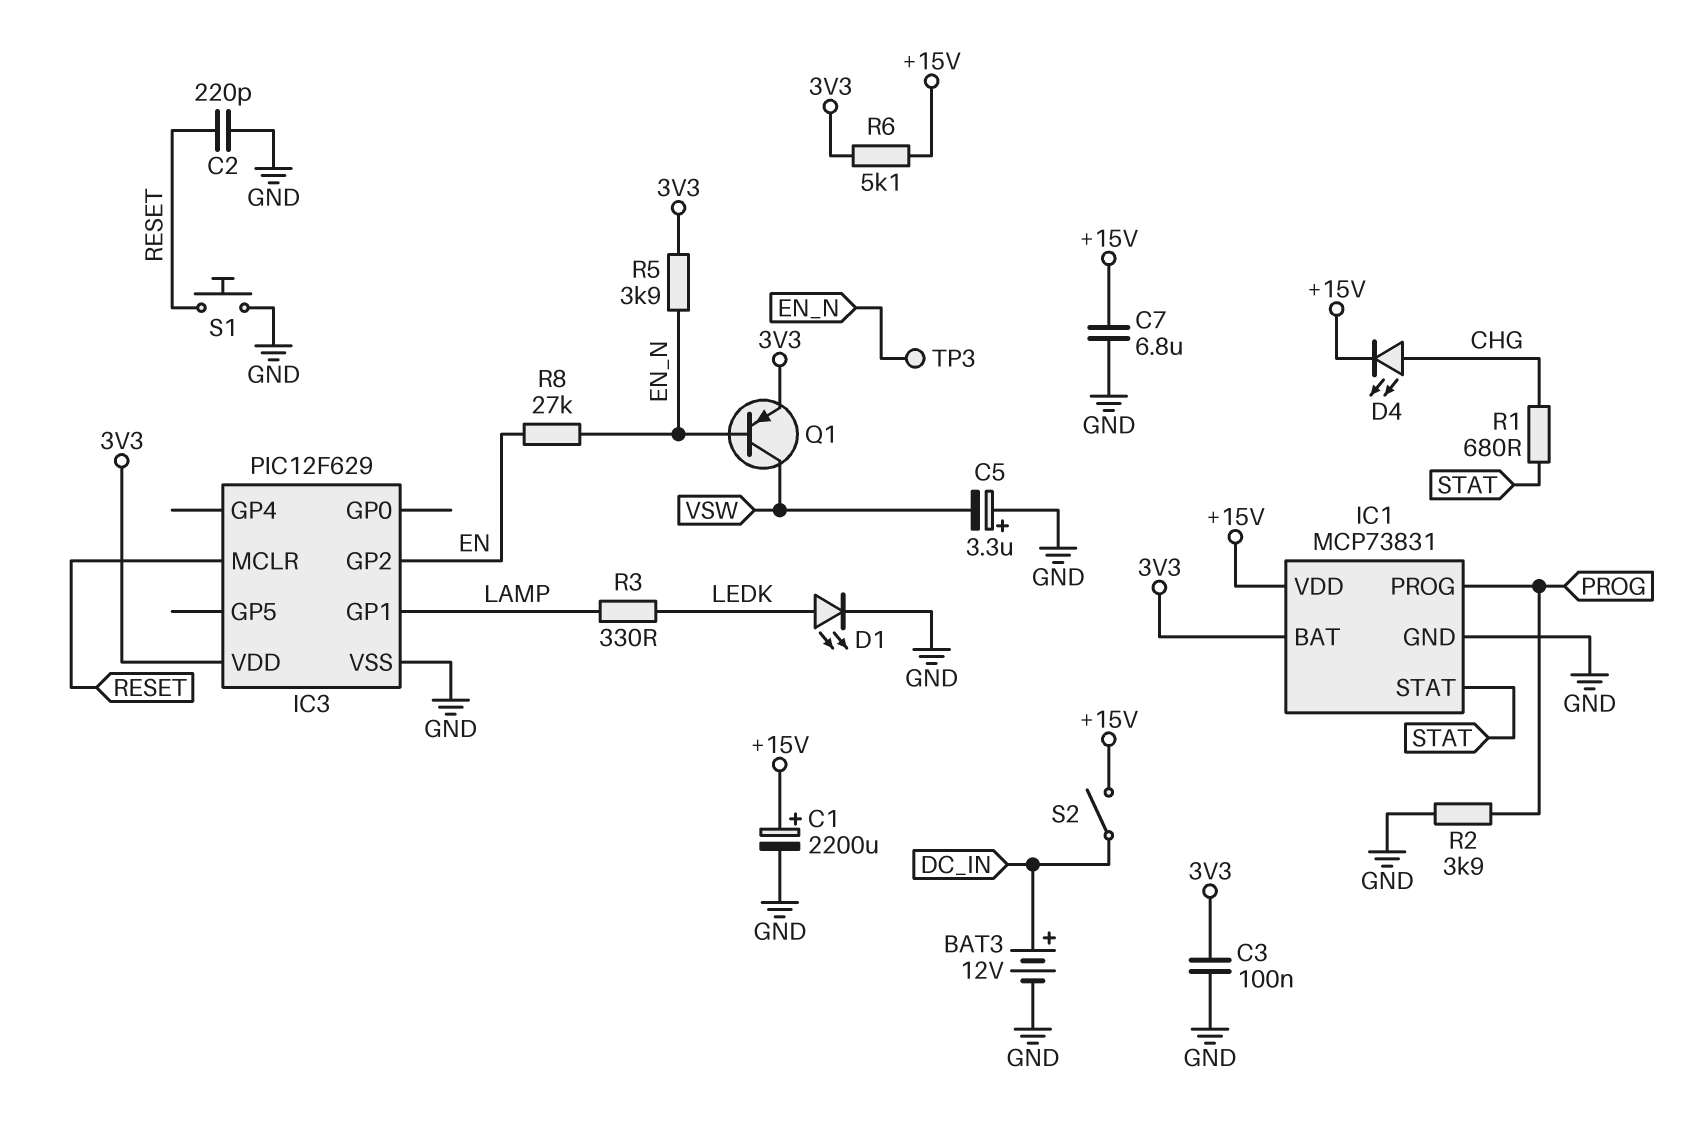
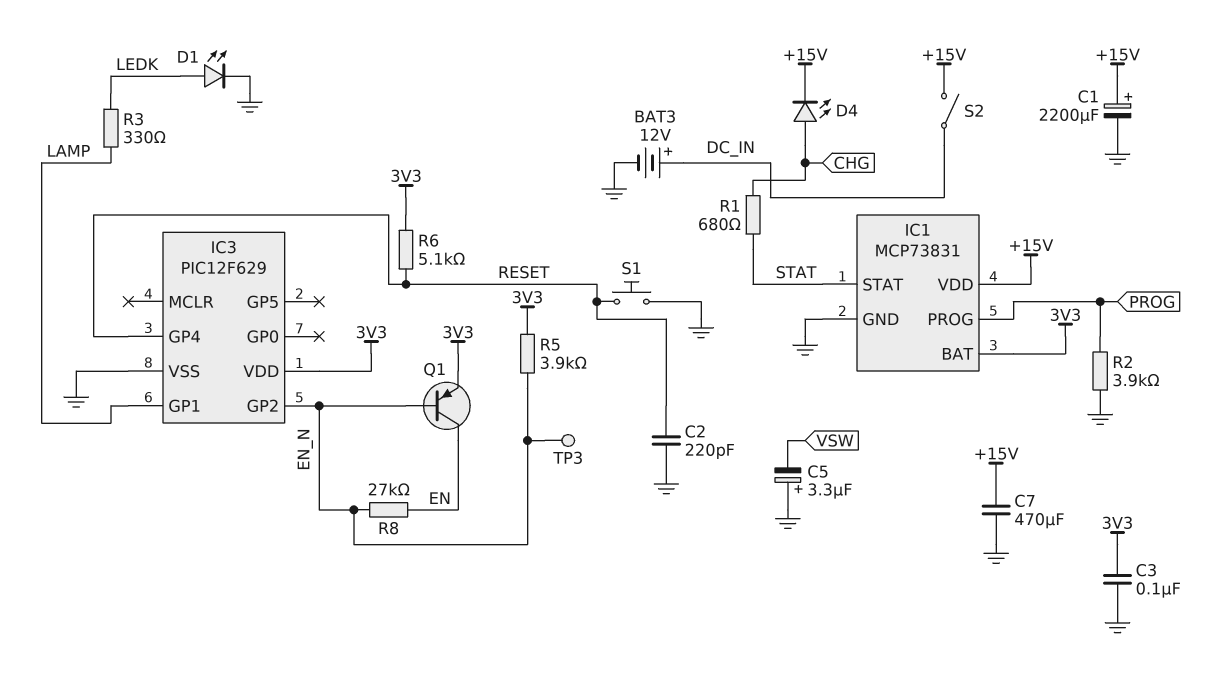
C7: 6.8uF (+15V, GND) -> 470uF (+15V, GND)
IC3 pin GP2: EN -> EN_N
IC3 pin GP4: none -> RESET
IC3 pin MCLR: RESET -> none
Q1: PNP (B EN_N, C VSW, E 3V3) -> PNP (B EN_N, C EN, E 3V3)
R6: 5.1k (+15V, 3V3) -> 5.1k (3V3, RESET)

